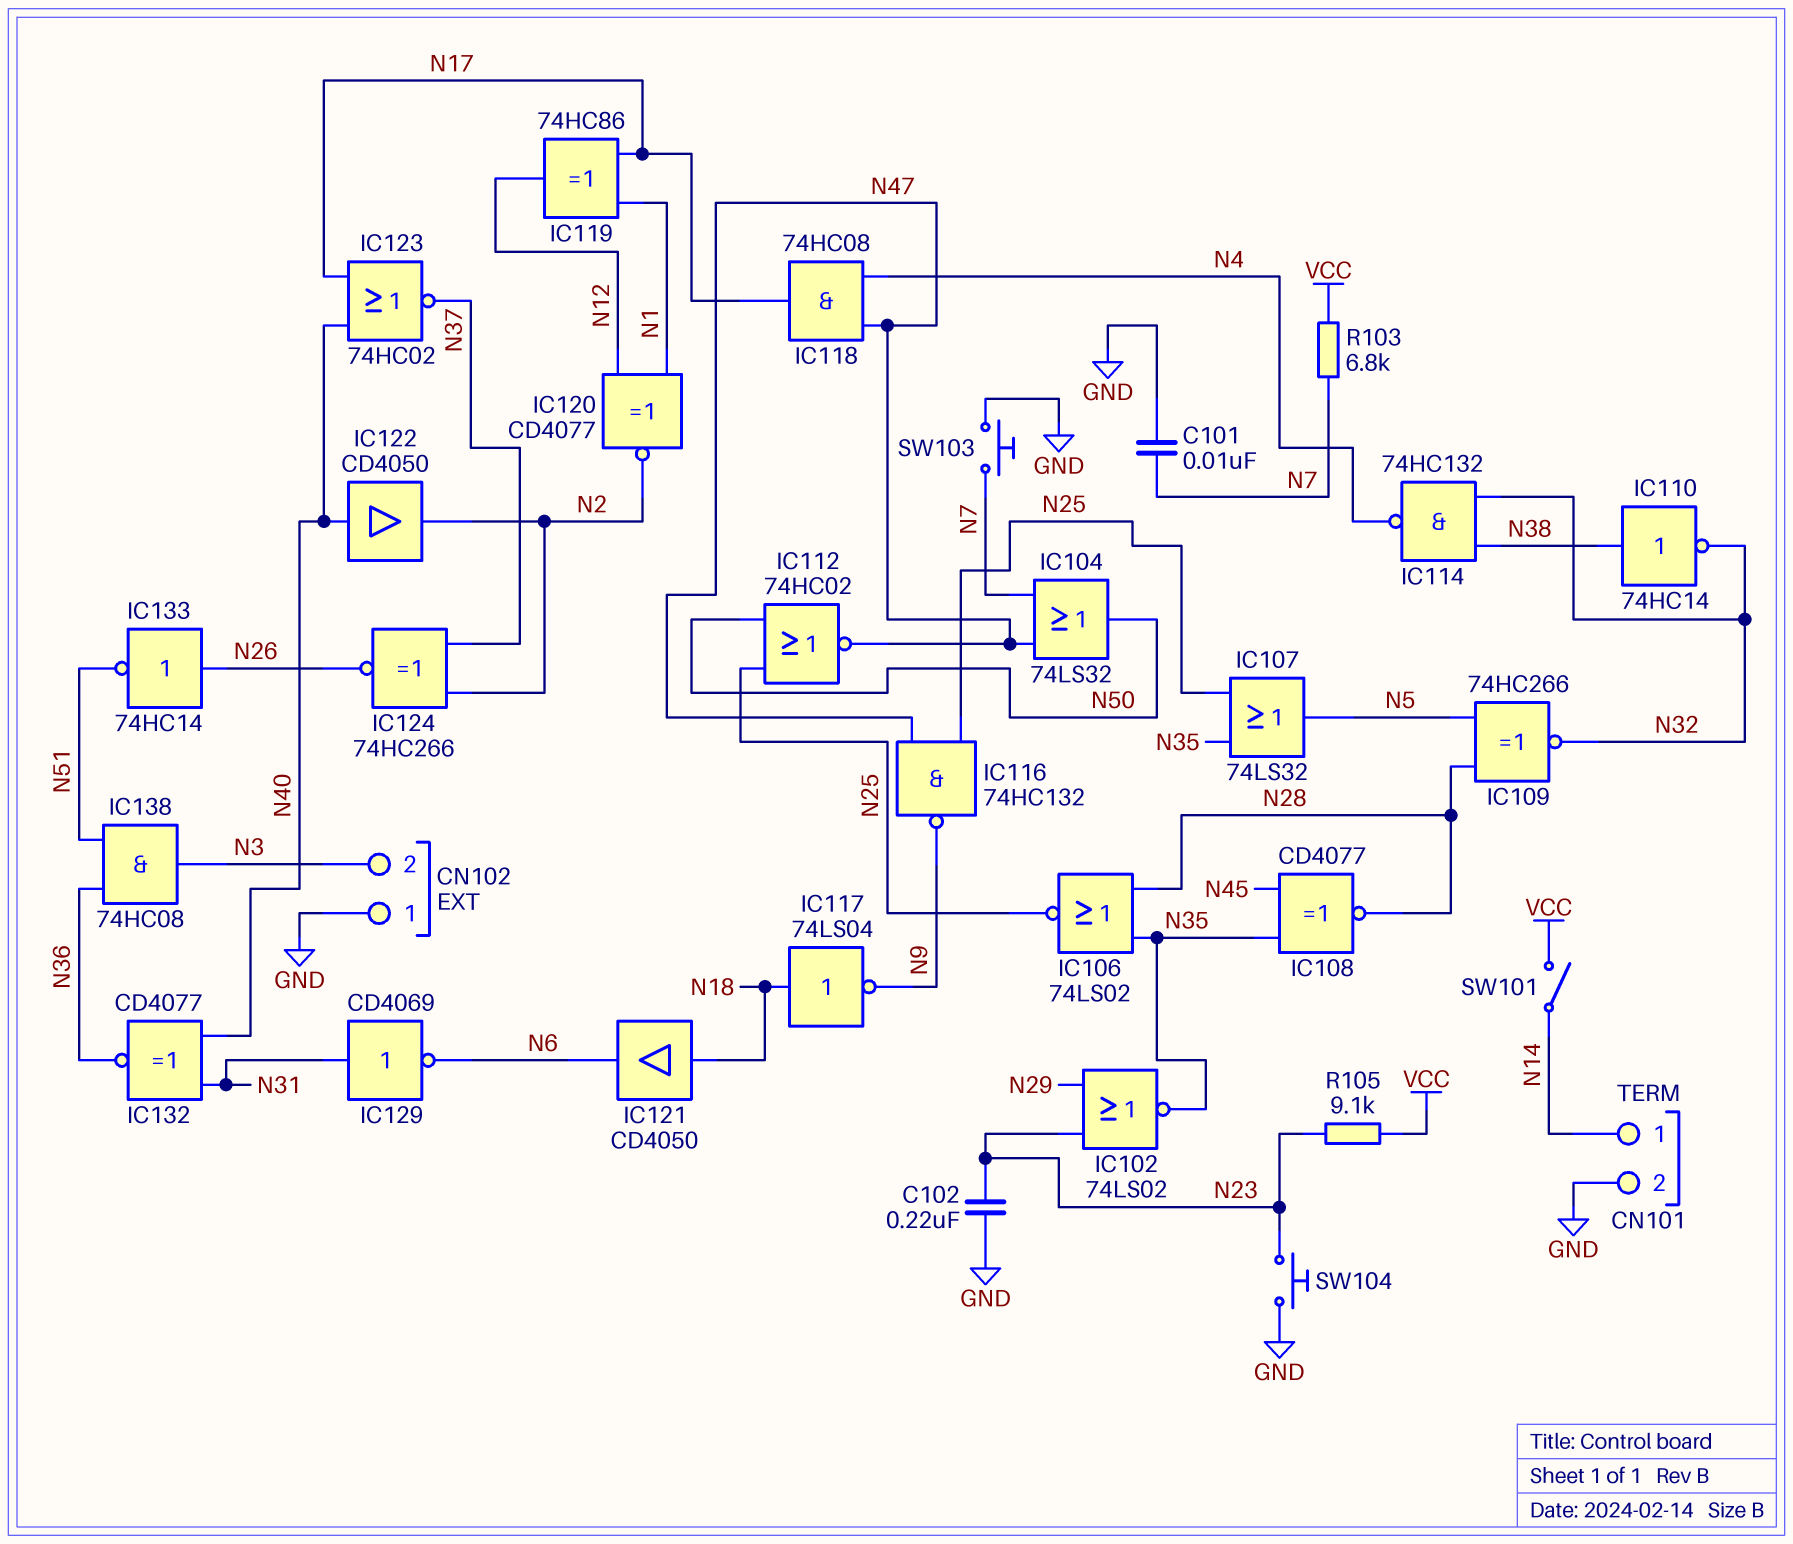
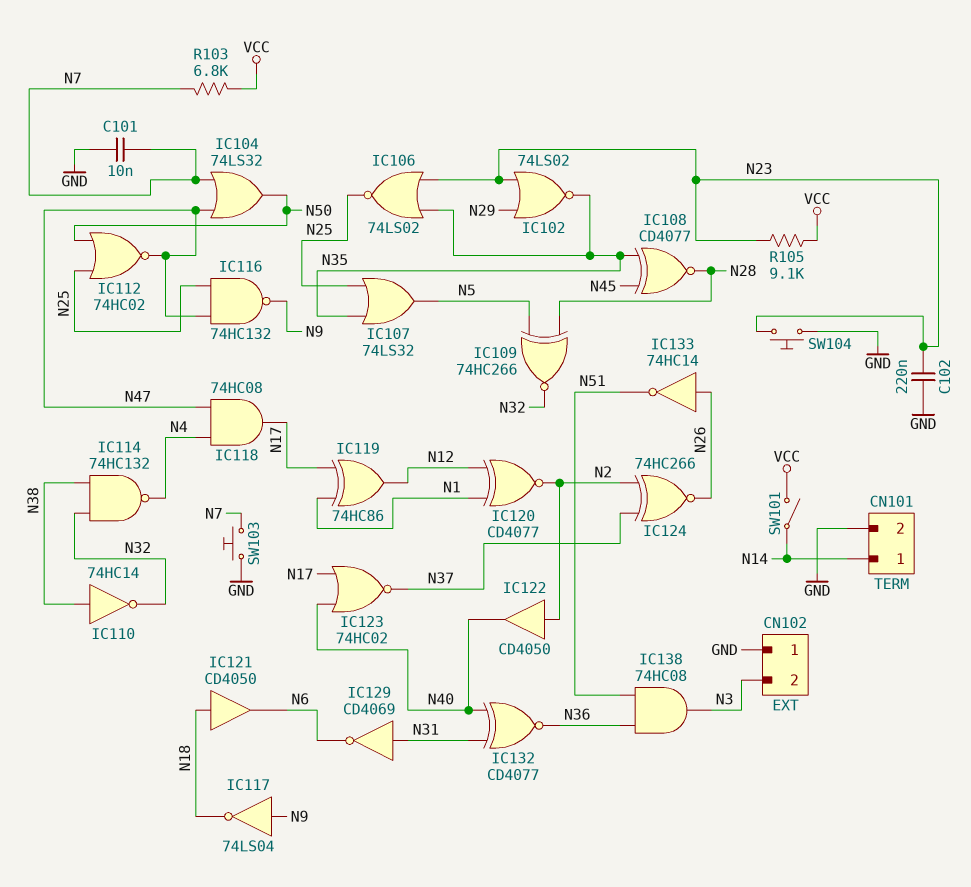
IC106: NOR 74LS02 (in N28, in N35, out N25) -> NOR 74LS02 (in N23, in N35, out N25)
IC117: NOT 74LS04 (in N18, out N9) -> NOT 74LS04 (in N9, out N18)
IC122: buffer CD4050 (in N40, out N2) -> buffer CD4050 (in N2, out N40)

